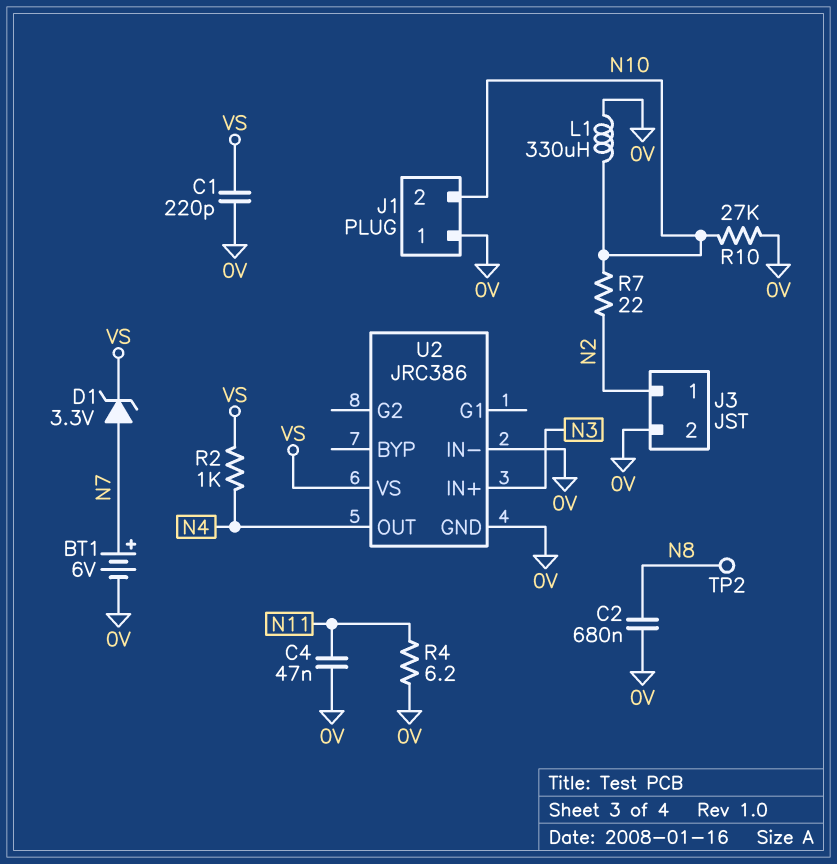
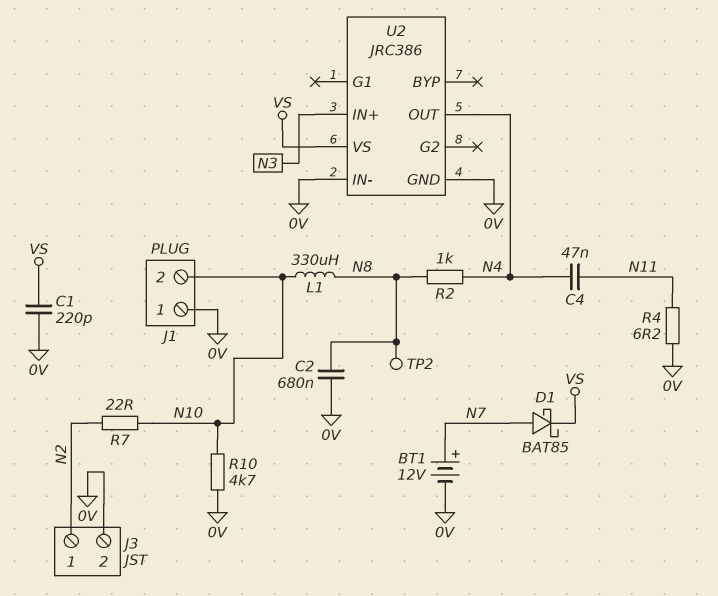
BT1: 6V (plus N7, minus 0V) -> 12V (plus N7, minus 0V)
C4: 47nF (0V, N11) -> 47nF (N4, N11)
D1: zener 3.3V (A N7, K VS) -> schottky BAT85 (A N7, K VS)
L1: 330uH (0V, N10) -> 330uH (N8, N10)
R2: 1k (N4, VS) -> 1k (N4, N8)
R10: 27k (0V, N10) -> 4.7k (0V, N10)

